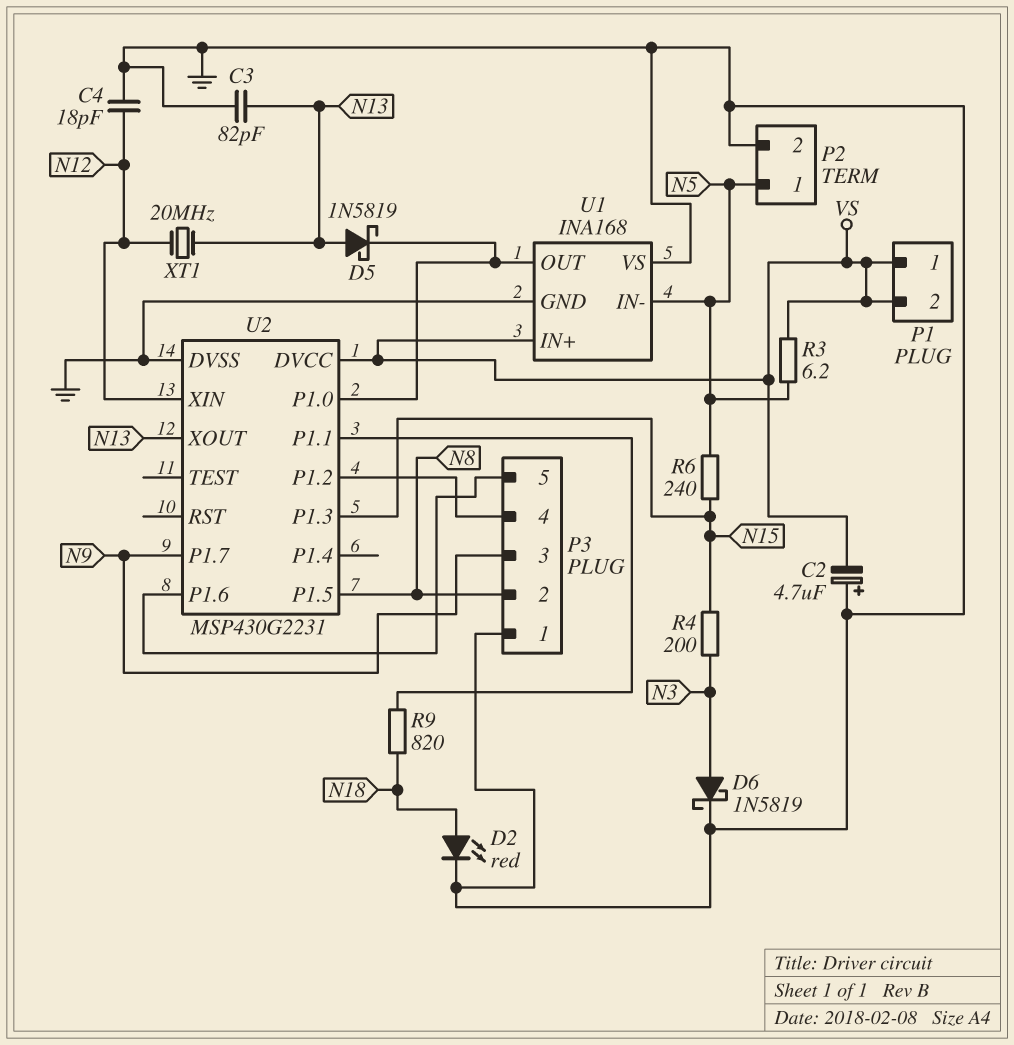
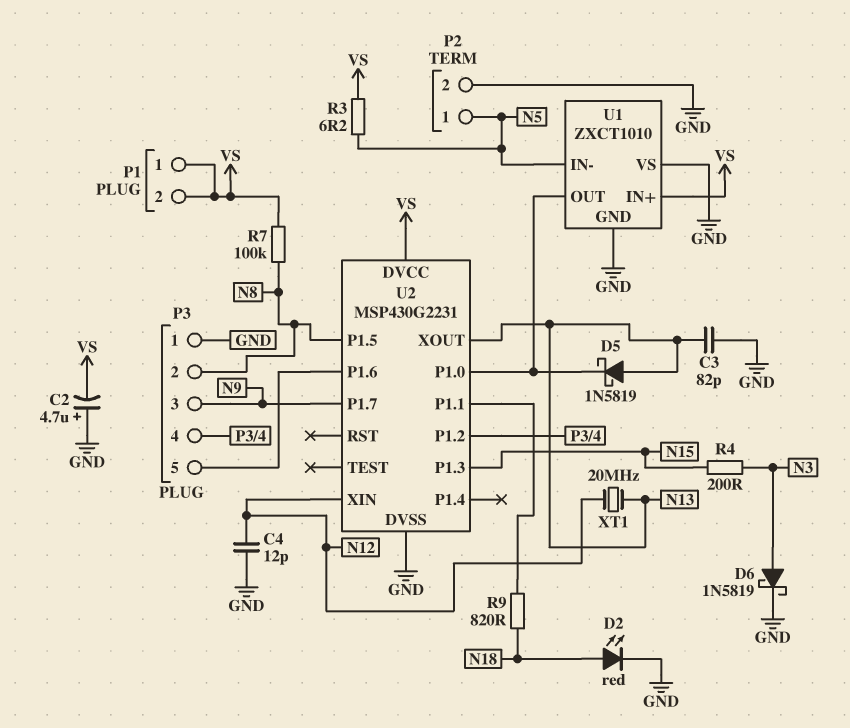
C4: 18pF (GND, N12) -> 12pF (GND, N12)
R6: 240 (N5, N15) -> none
R7: none -> 100k (N8, VS)
U1: INA168 -> ZXCT1010

